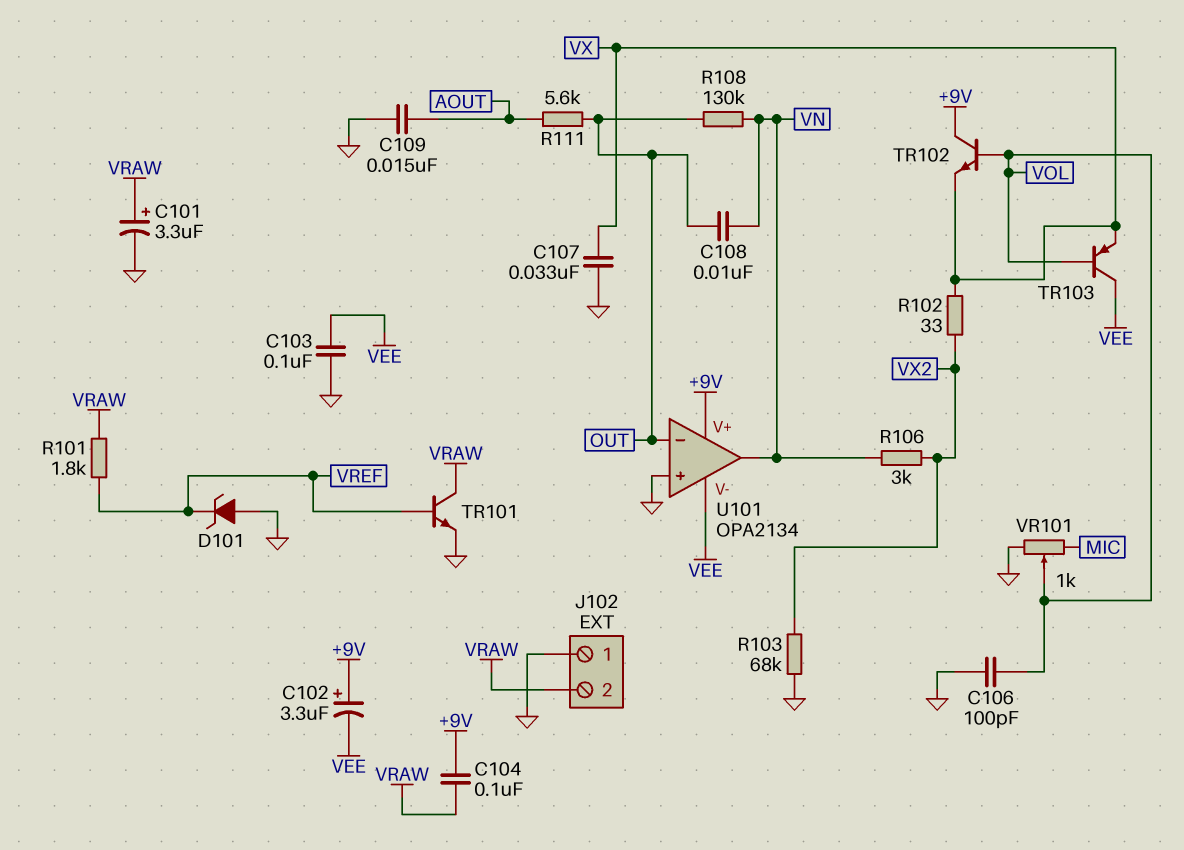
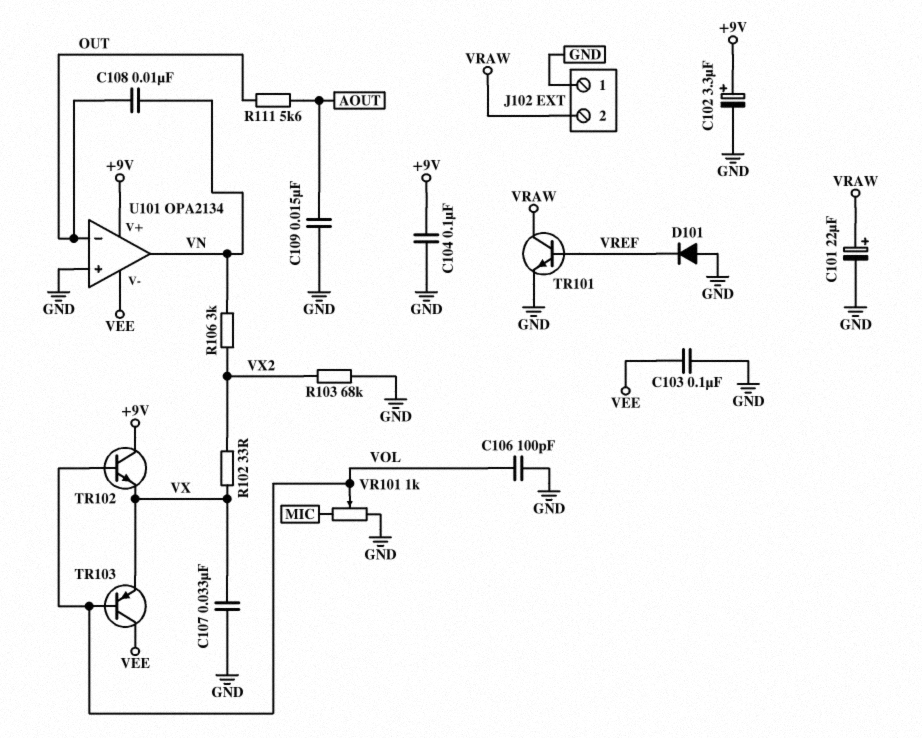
C101: 3.3uF (plus VRAW, minus GND) -> 22uF (plus VRAW, minus GND)
C102: 3.3uF (plus +9V, minus VEE) -> 3.3uF (plus +9V, minus GND)
C104: 100nF (+9V, VRAW) -> 100nF (+9V, GND)
D101: zener (A GND, K VREF) -> diode (A GND, K VREF)
R101: 1.8k (VRAW, VREF) -> none
R108: 130k (OUT, VN) -> none

